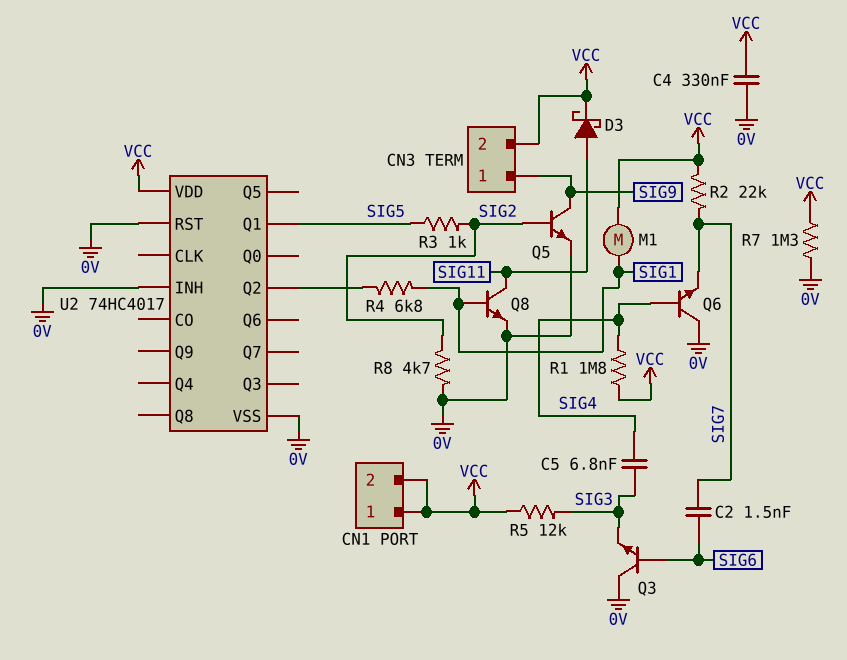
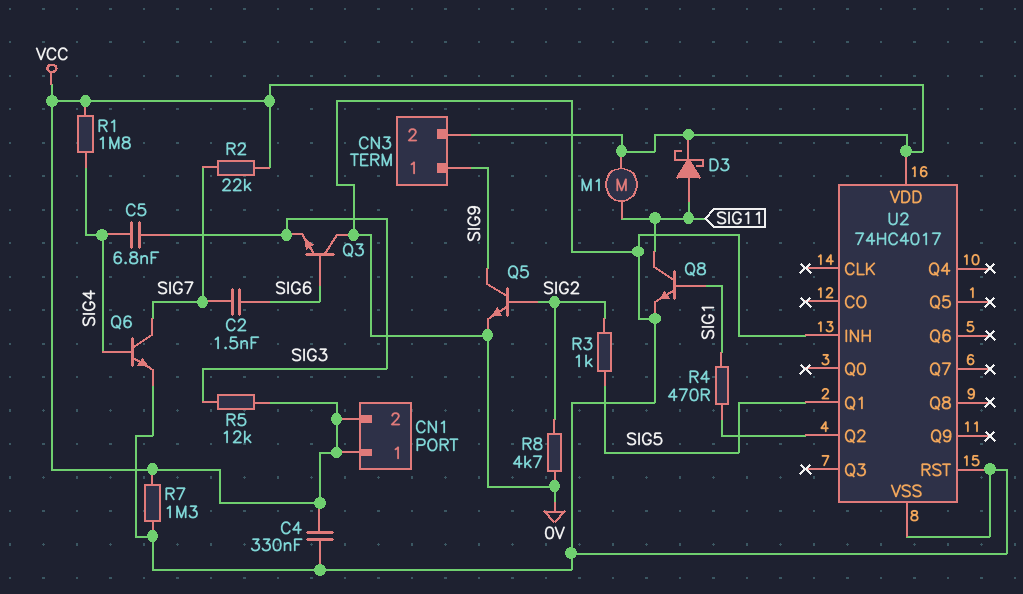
M1: motor (SIG1, VCC) -> motor (SIG11, VCC)
Q6: NPN (B SIG4, C 0V, E SIG7) -> NPN (B SIG4, C SIG7, E 0V)
R4: 6.8k (SIG1, U2/Q2) -> 470 (SIG1, U2/Q2)

